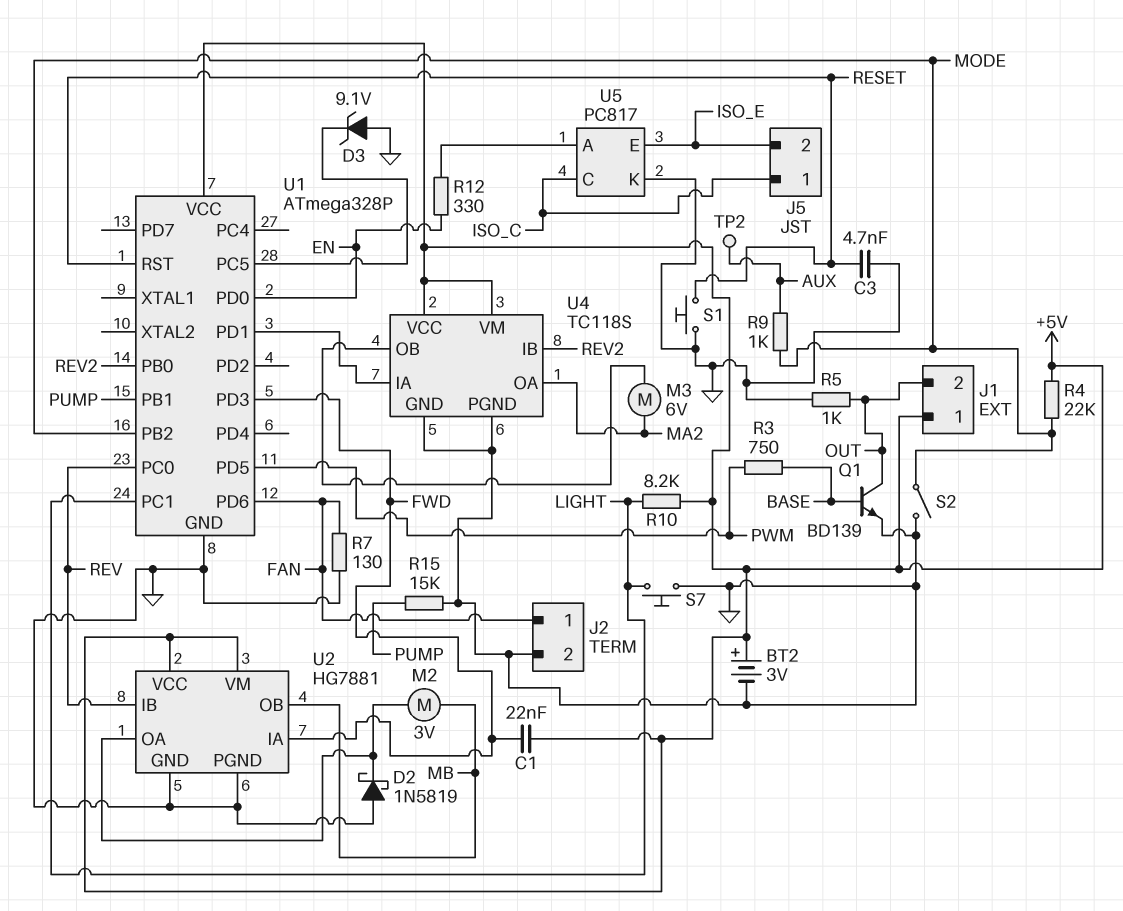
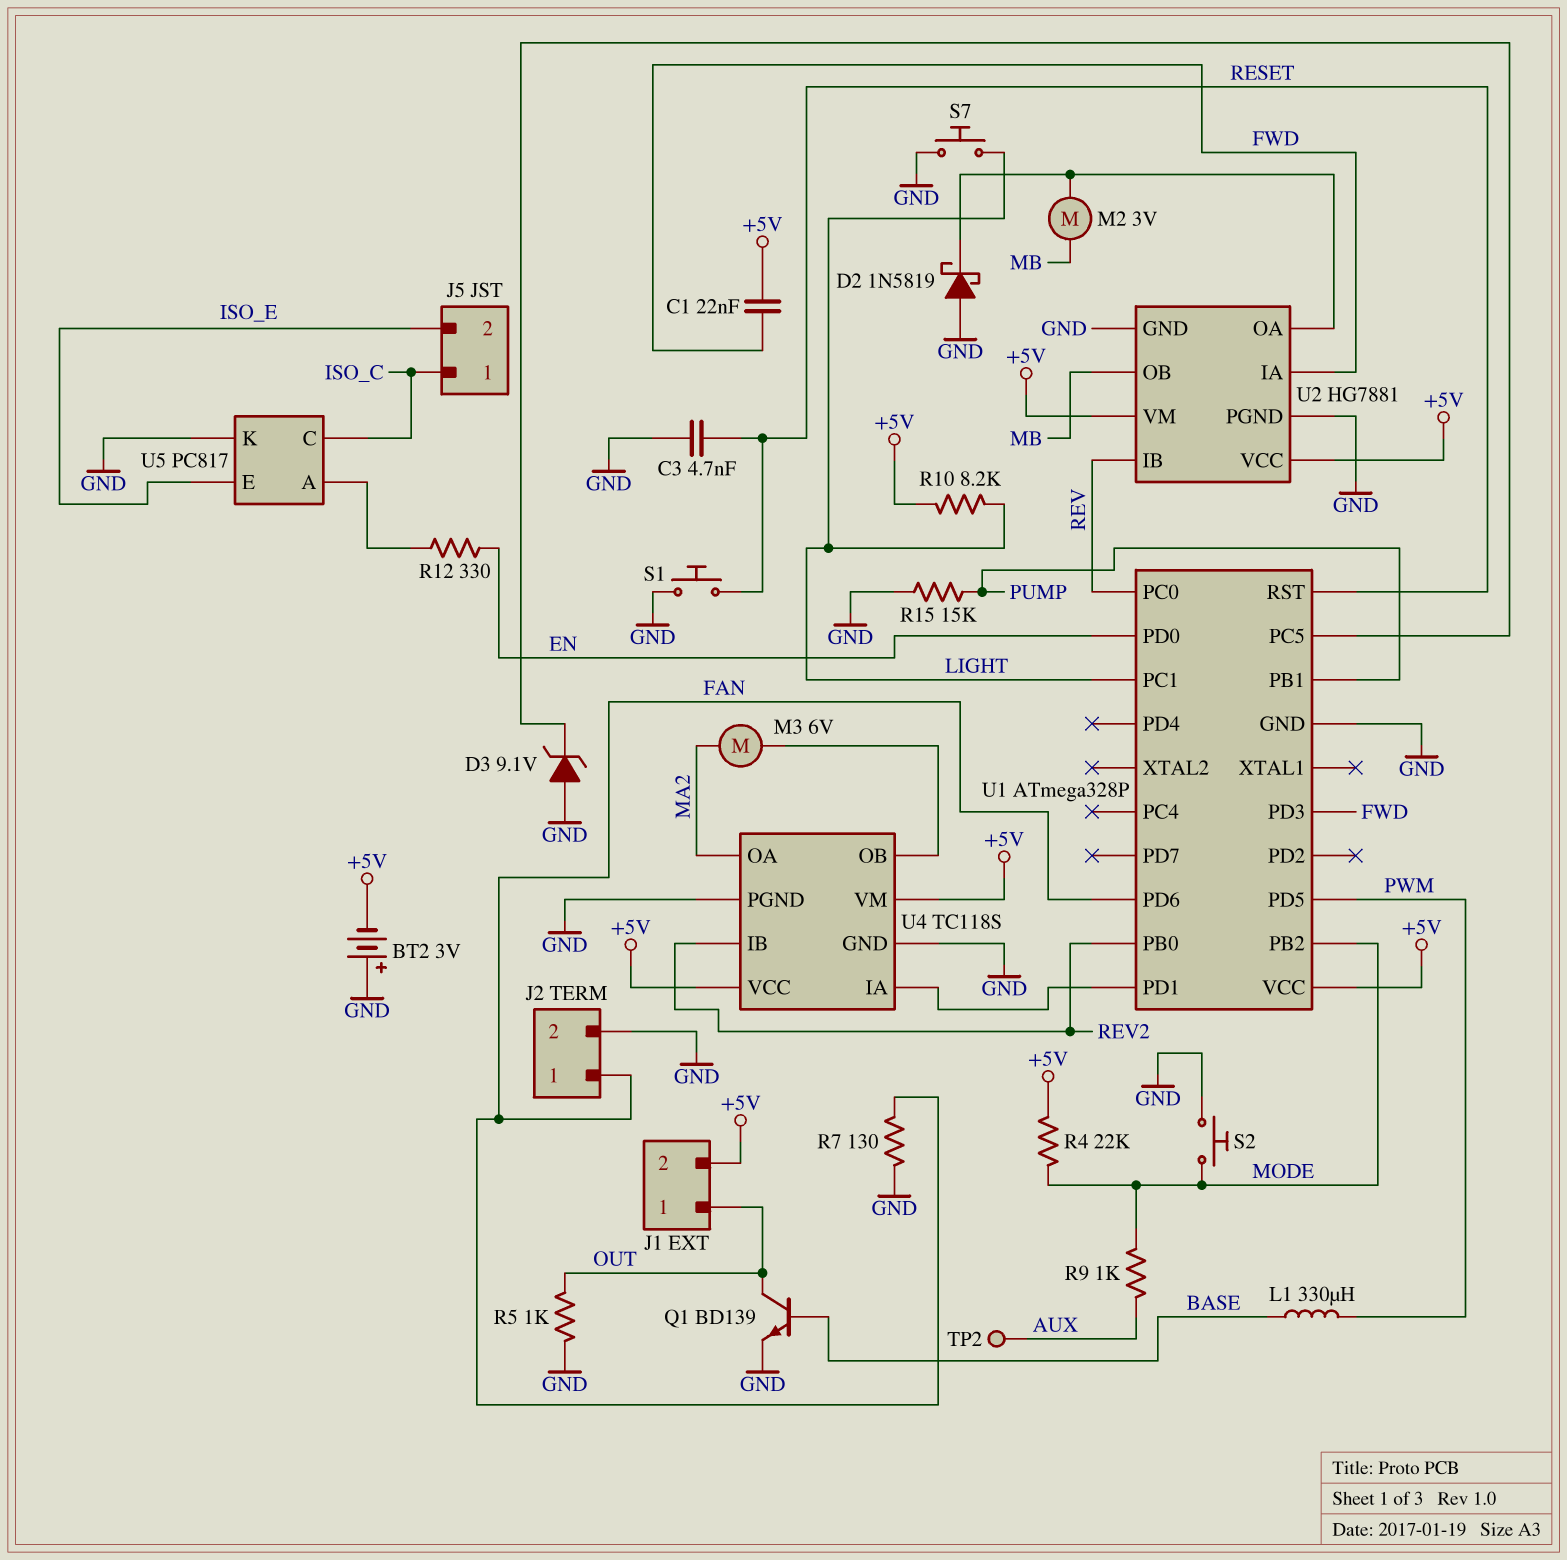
BT2: 3V (plus +5V, minus GND) -> 3V (plus GND, minus +5V)
J1 pin 1: +5V -> OUT
J1 pin 2: OUT -> +5V
L1: none -> 330uH (BASE, PWM)
R3: 750 (BASE, PWM) -> none
S2: switch (GND, MODE) -> button (GND, MODE)

